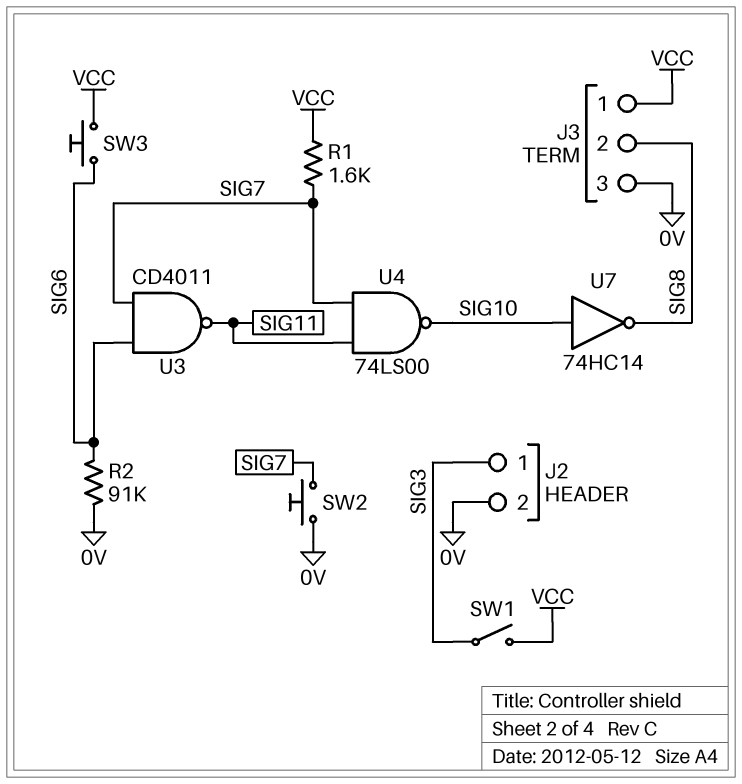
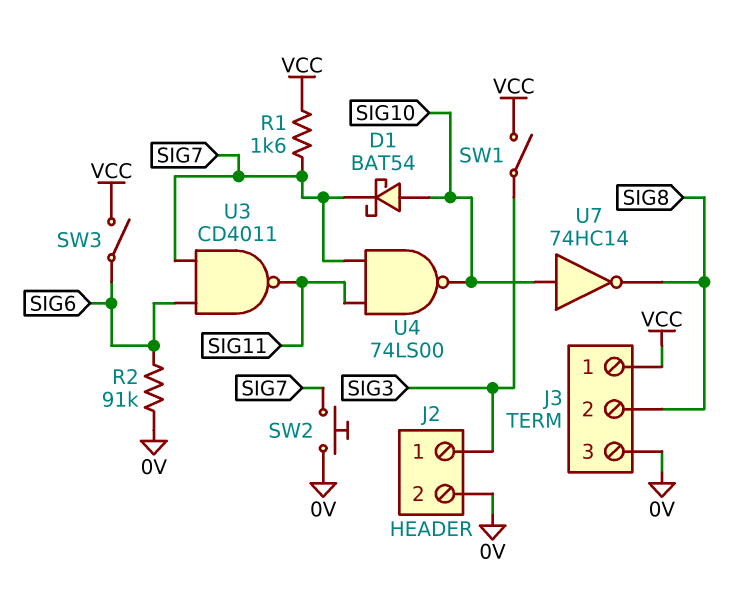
D1: none -> schottky BAT54 (A SIG10, K SIG7)
SW3: button (SIG6, VCC) -> switch (SIG6, VCC)

